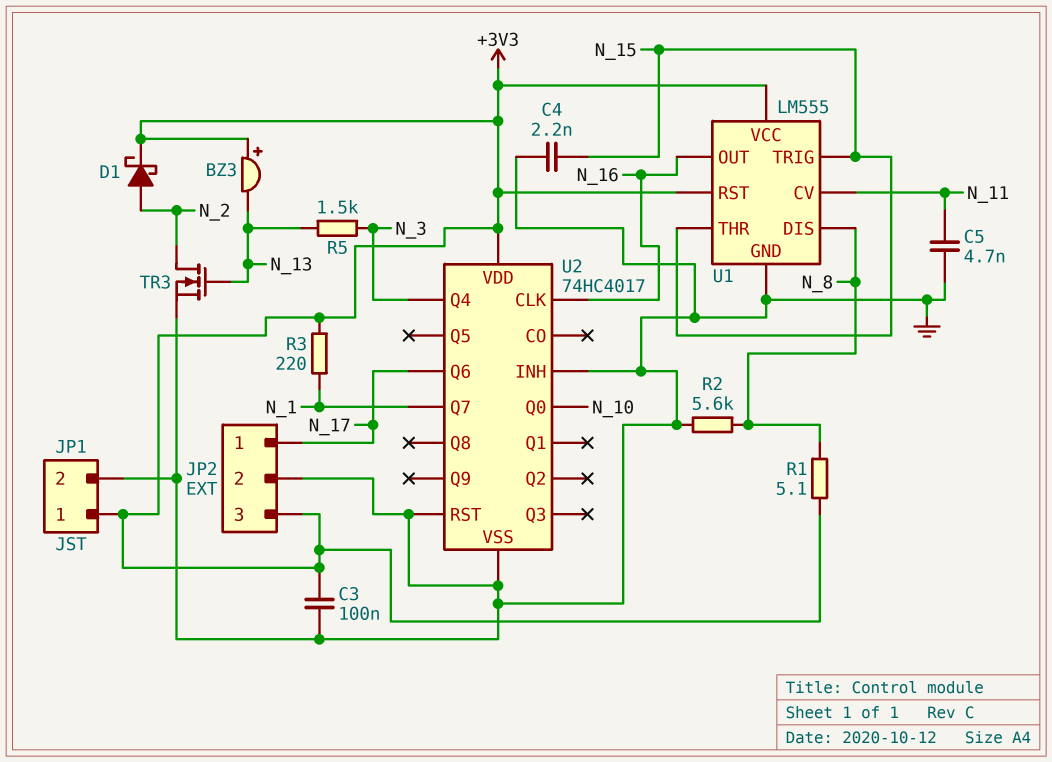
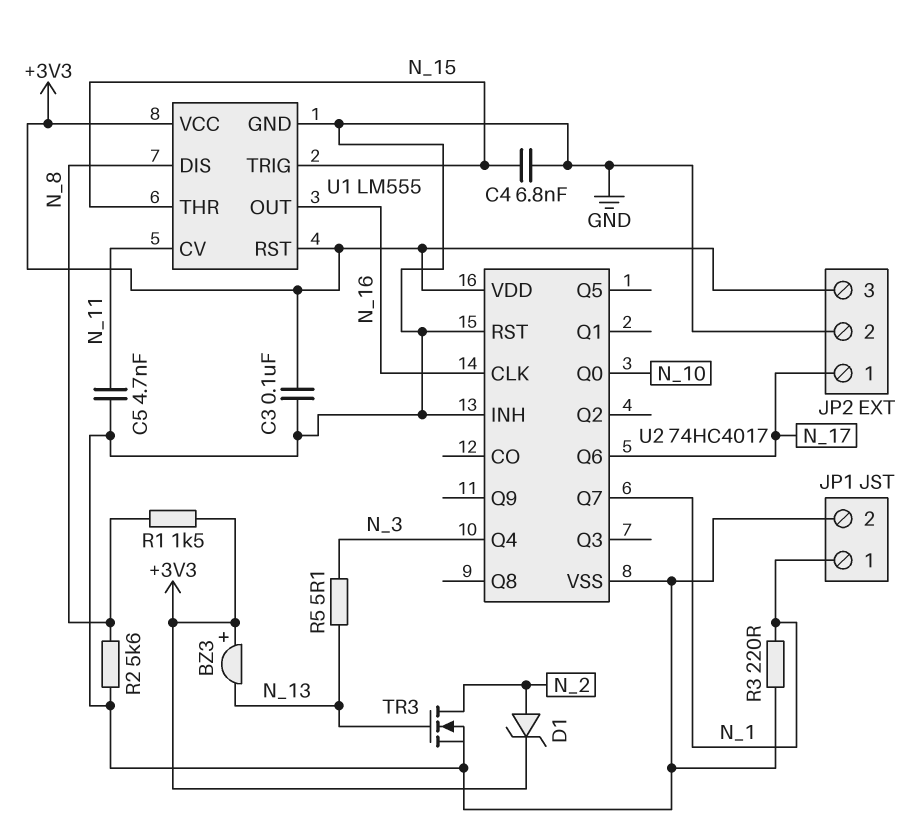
C4: 2.2nF (GND, N_15) -> 6.8nF (GND, N_15)
D1: schottky (A N_2, K +3V3) -> zener (A N_2, K +3V3)
JP1 pin 1: +3V3 -> N_1
R1: 5.1 (+3V3, N_8) -> 1.5k (+3V3, N_8)
R3: 220 (+3V3, N_1) -> 220 (GND, N_1)
R5: 1.5k (N_3, N_13) -> 5.1 (N_3, N_13)

